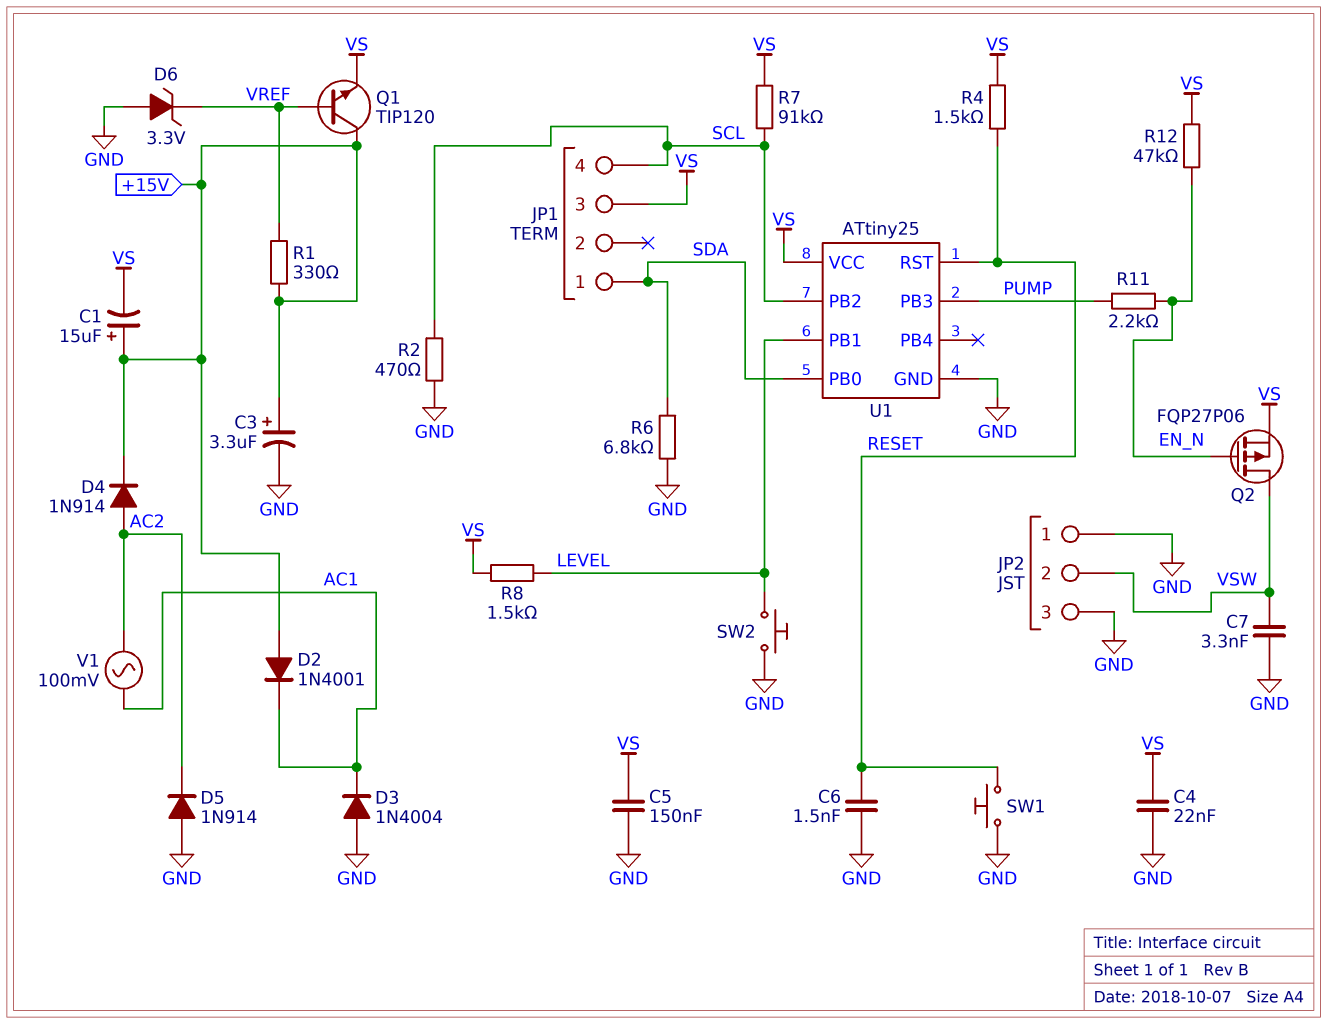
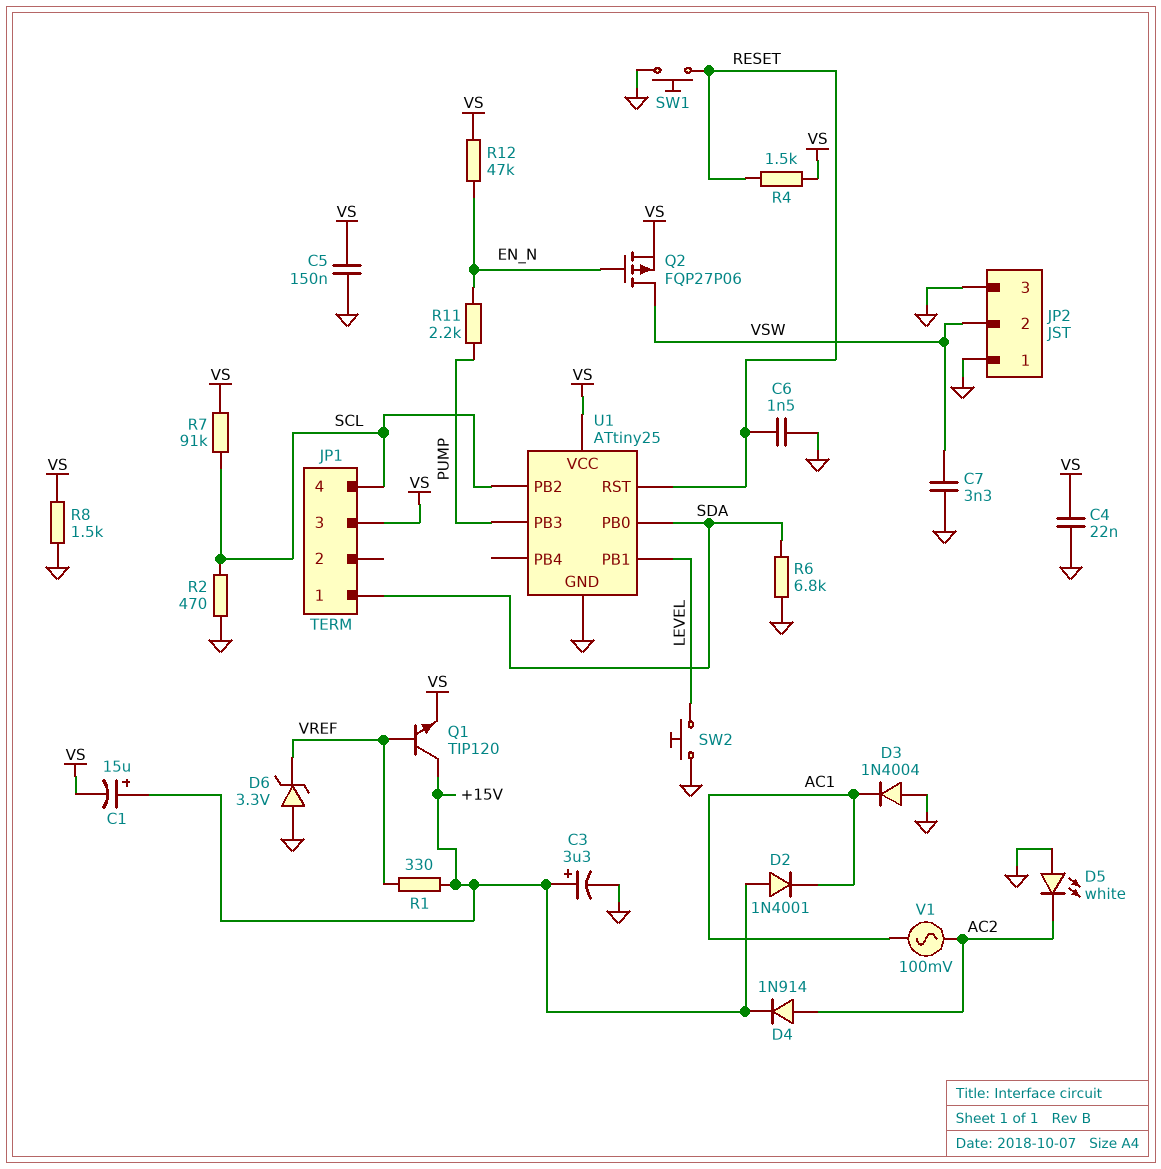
D5: diode 1N914 (A GND, K AC2) -> LED white (A GND, K AC2)
R8: 1.5k (LEVEL, VS) -> 1.5k (GND, VS)

